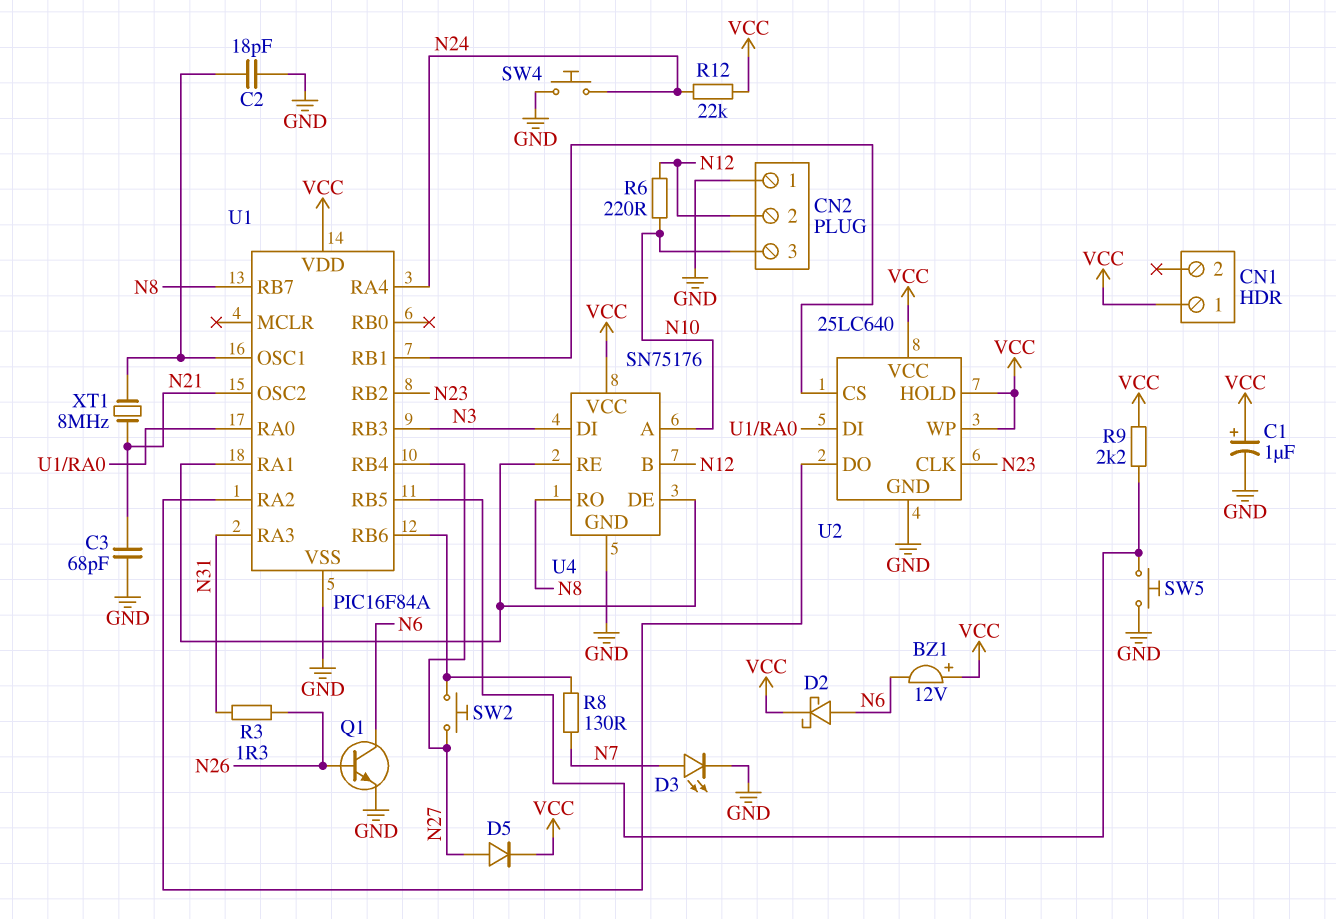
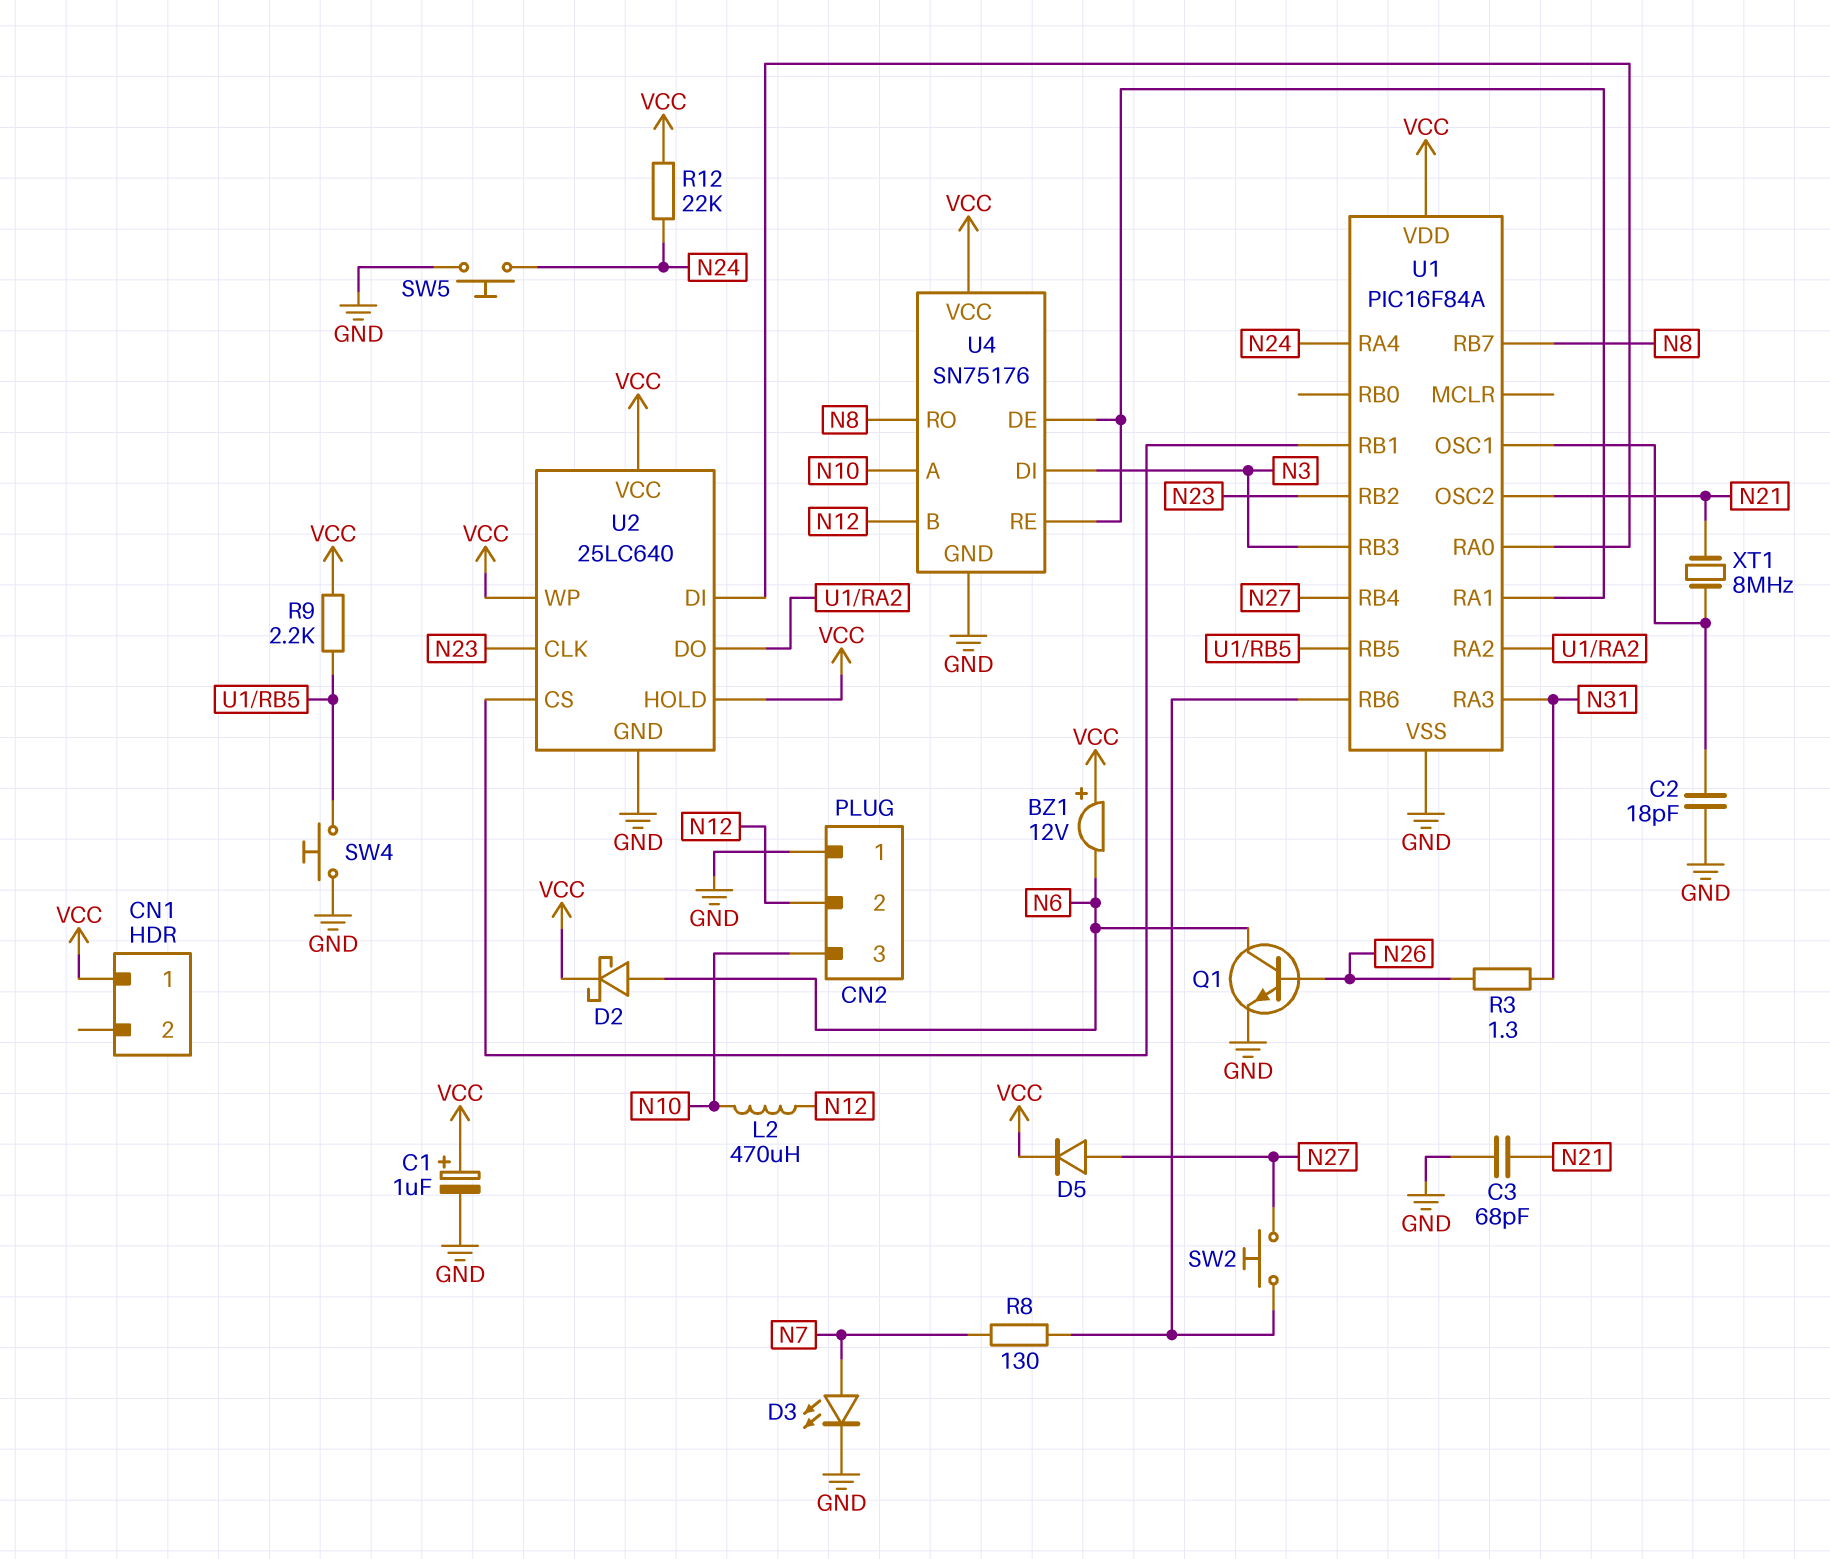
L2: none -> 470uH (N10, N12)
R6: 220 (N10, N12) -> none
SW4: button (GND, N24) -> button (GND, U1/RB5)
SW5: button (GND, U1/RB5) -> button (GND, N24)

